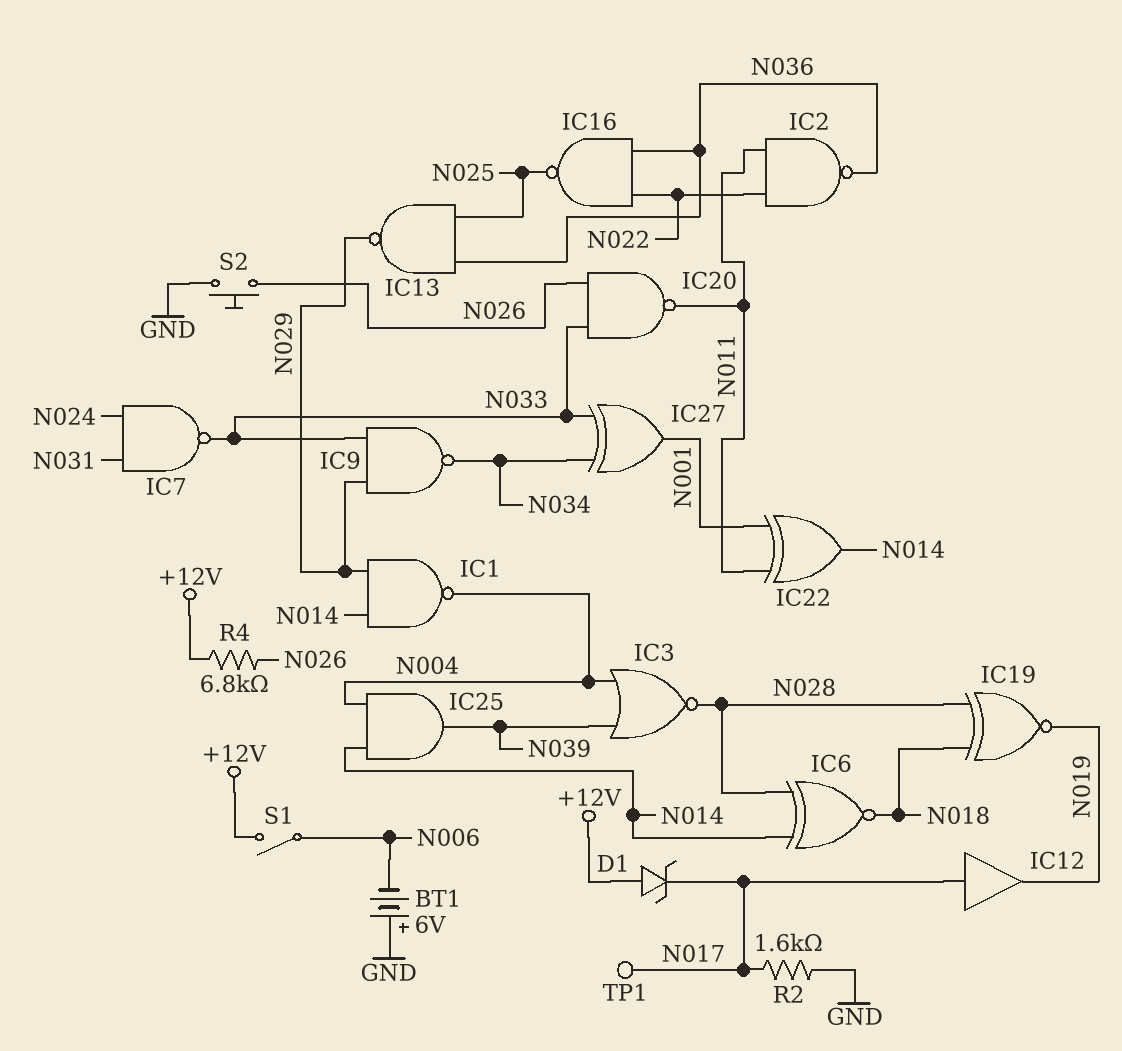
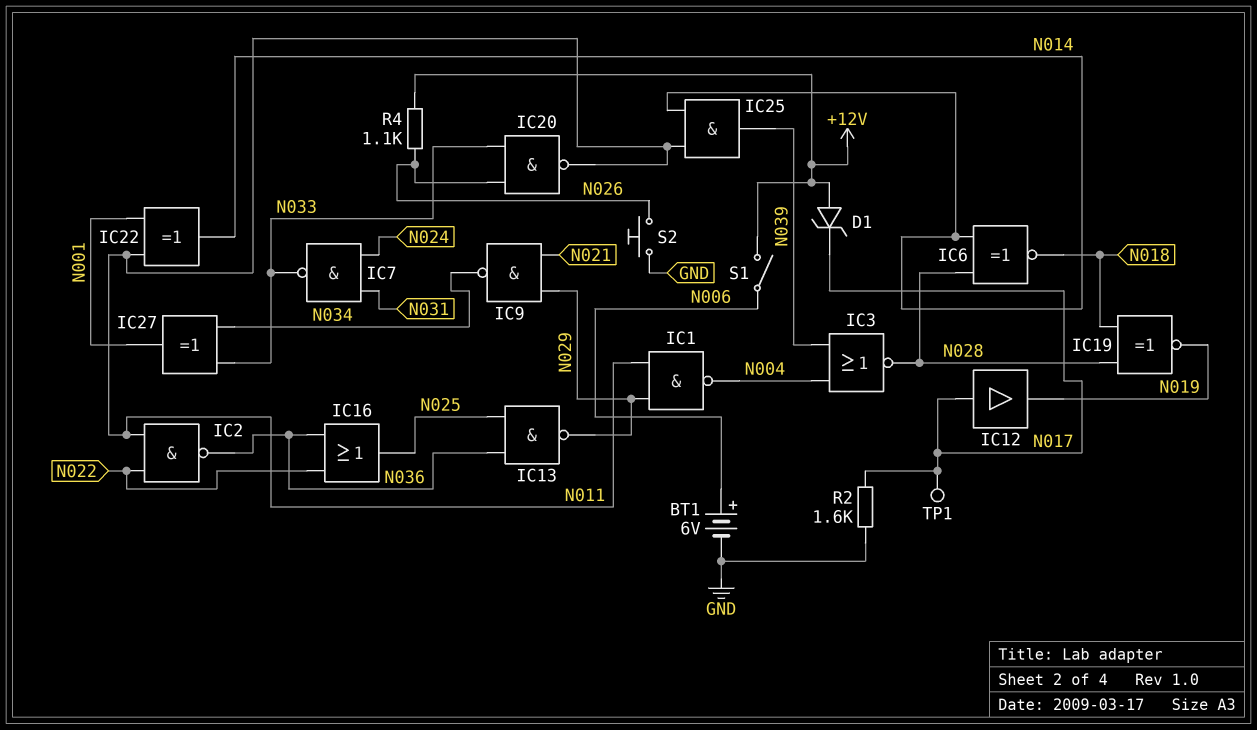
BT1: 6V (plus GND, minus N006) -> 6V (plus N006, minus GND)
IC1: NAND (in N014, in N029, out N004) -> NAND (in N011, in N029, out N004)
IC9: NAND (in N029, in N033, out N034) -> NAND (in N021, in N029, out N034)
IC16: NAND (in N022, in N036, out N025) -> OR (in N022, in N036, out N025)
IC25: AND (in N004, in N014, out N039) -> AND (in N011, in N014, out N039)
R4: 6.8k (+12V, N026) -> 1.1k (+12V, N026)

